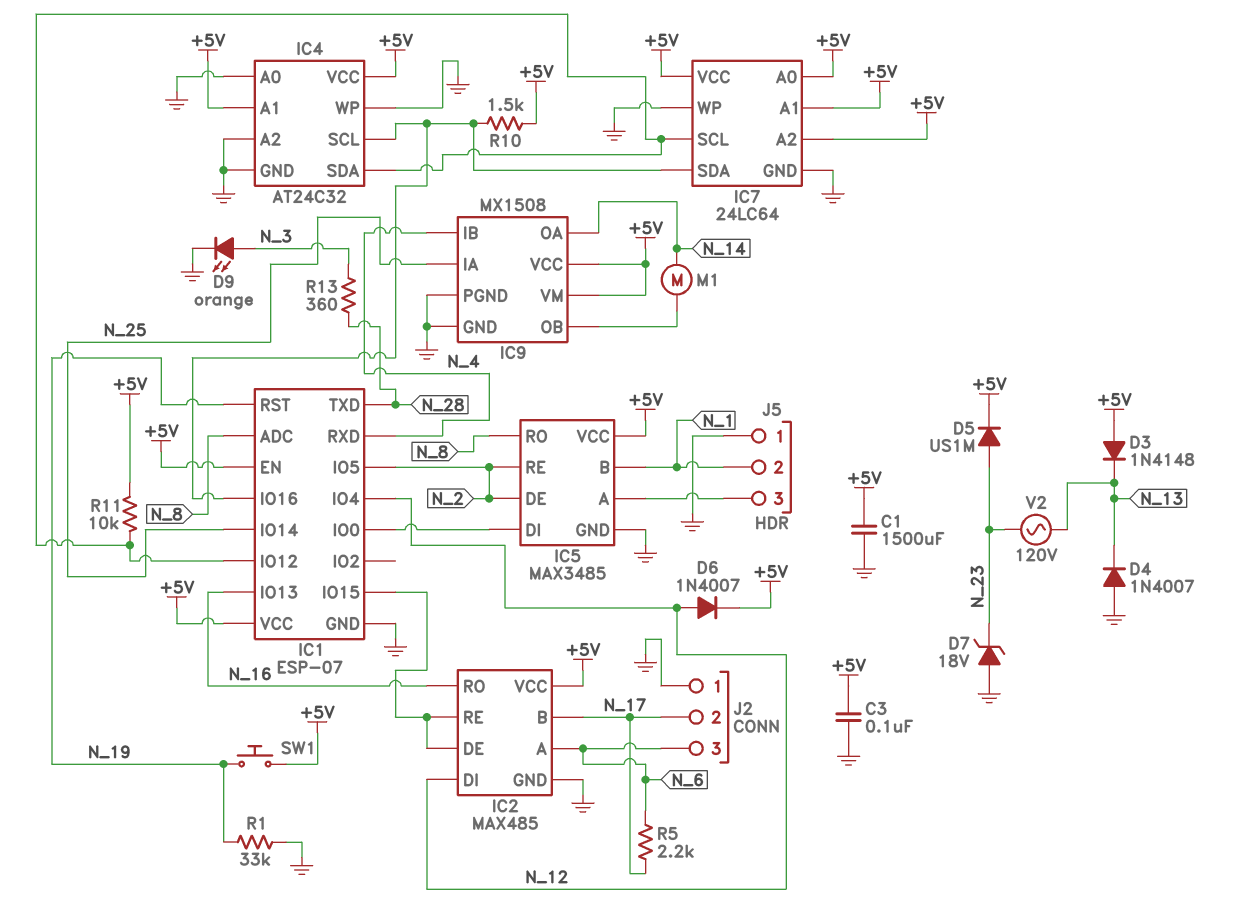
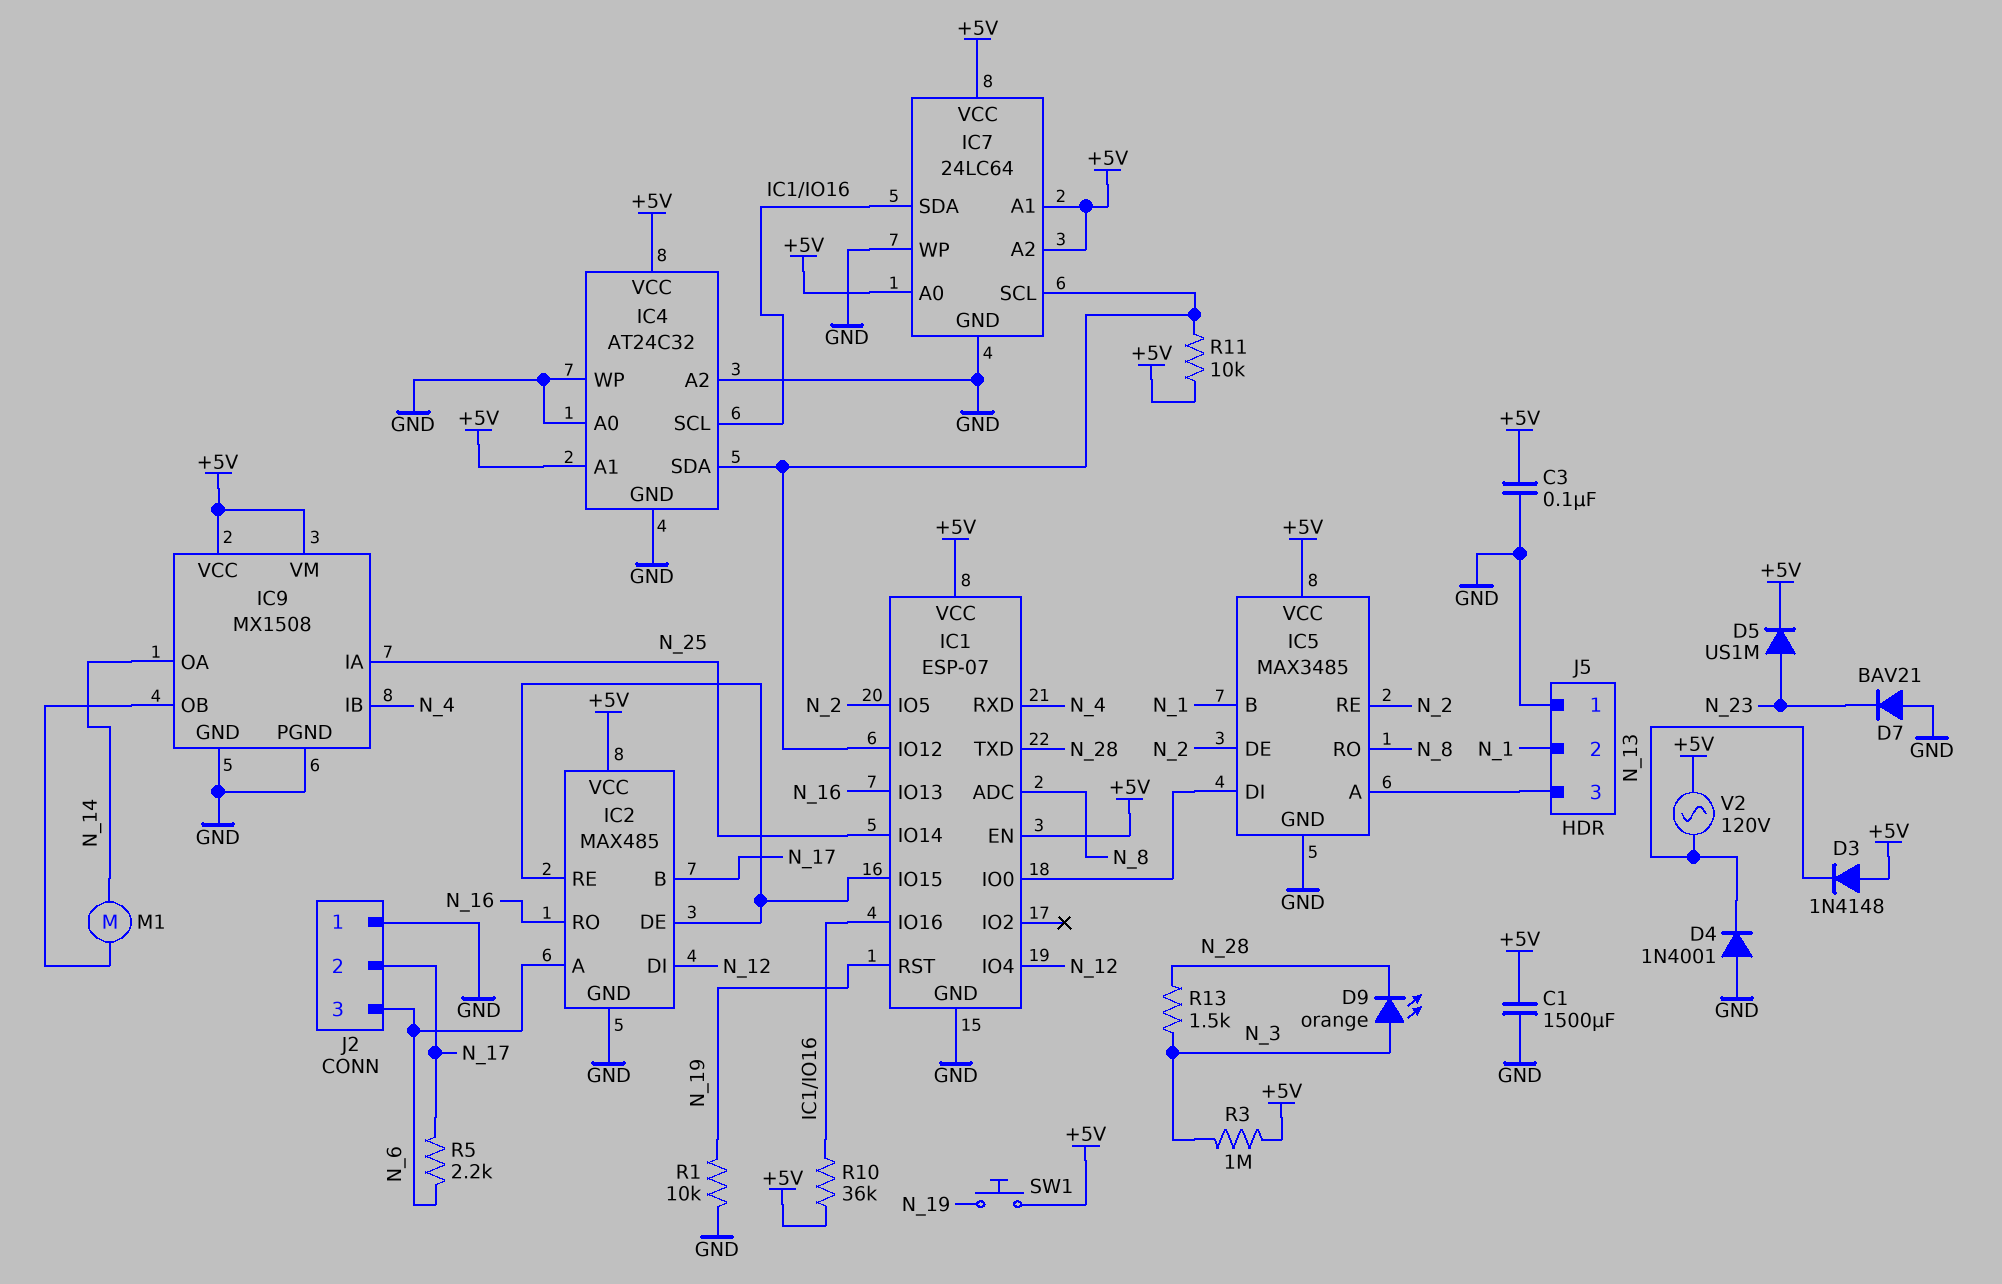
D4: diode 1N4007 (A GND, K N_13) -> diode 1N4001 (A GND, K N_13)
D6: diode 1N4007 (A N_12, K +5V) -> none
D7: zener 18V (A GND, K N_23) -> diode BAV21 (A GND, K N_23)
D9: LED orange (A N_3, K GND) -> LED orange (A N_3, K N_28)
R1: 33k (GND, N_19) -> 10k (GND, N_19)
R3: none -> 1M (+5V, N_3)
R10: 1.5k (+5V, IC1/IO16) -> 36k (+5V, IC1/IO16)
R13: 360 (N_3, N_28) -> 1.5k (N_3, N_28)
V2: AC 120V (N_13, N_23) -> AC 120V (+5V, N_13)

